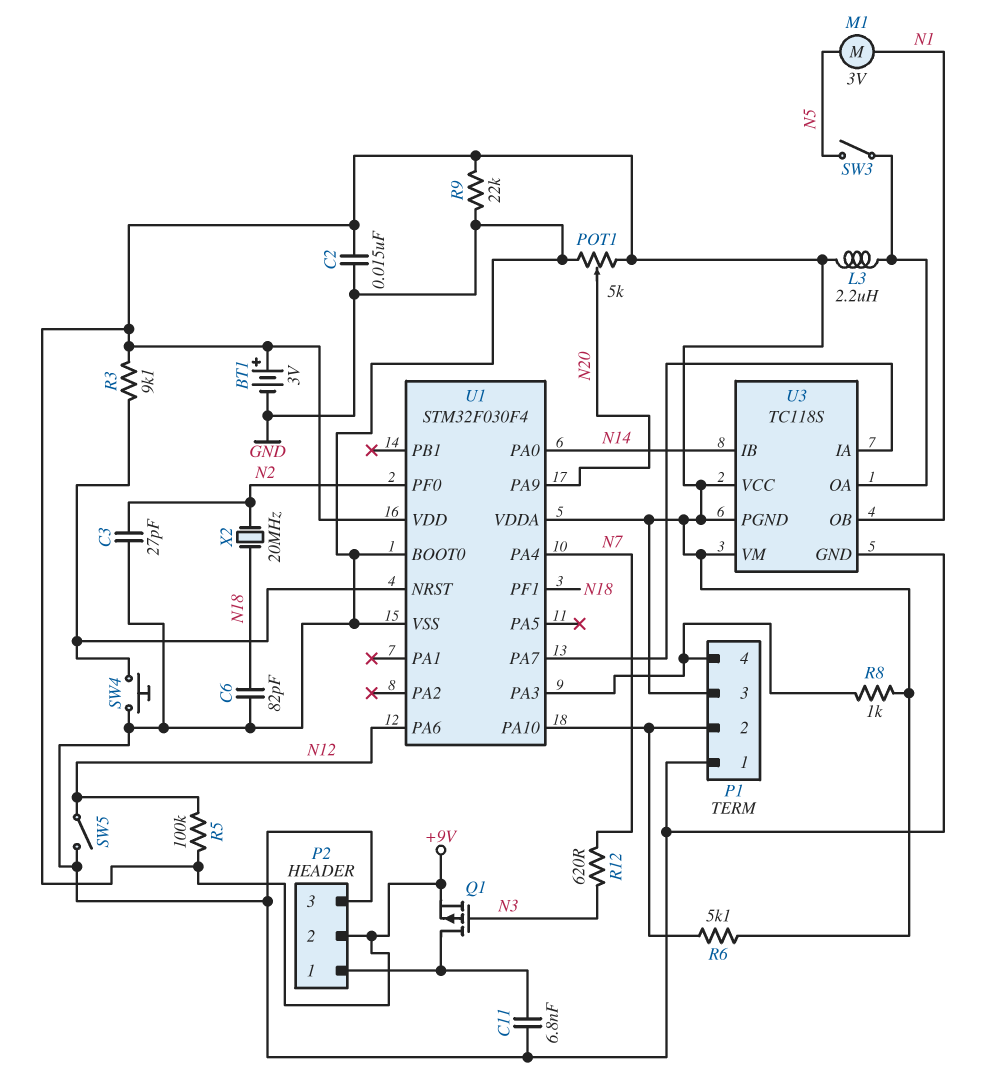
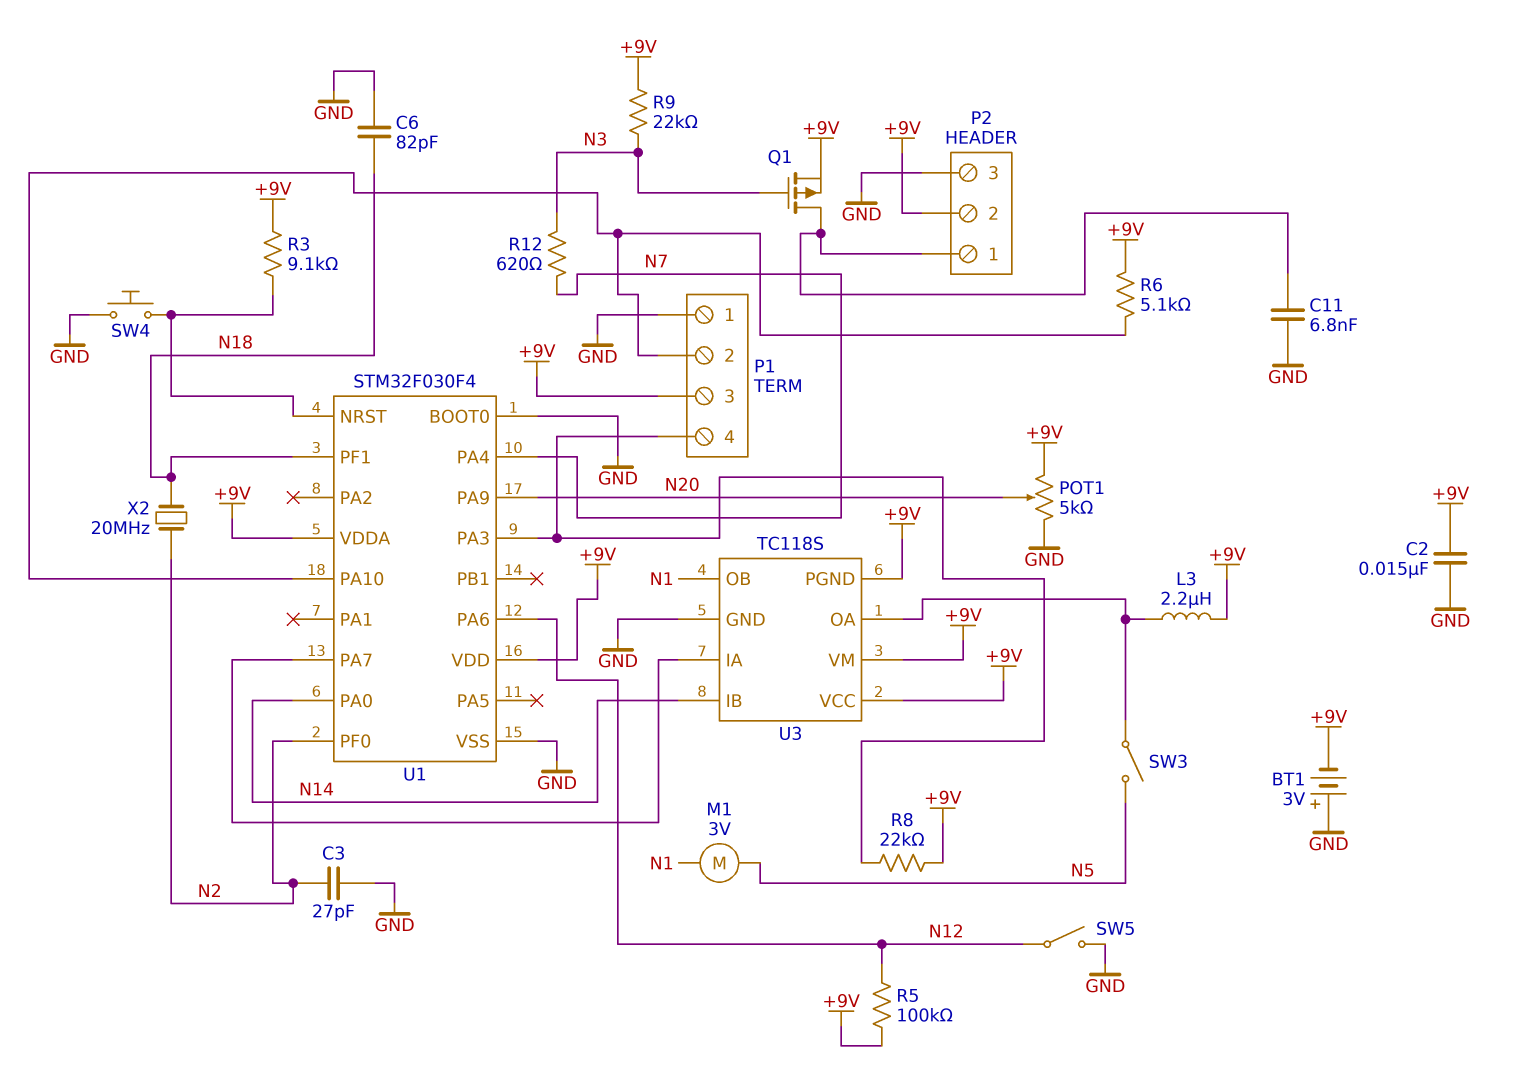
BT1: 3V (plus +9V, minus GND) -> 3V (plus GND, minus +9V)
R8: 1k (+9V, P1/4) -> 22k (+9V, P1/4)
R9: 22k (+9V, GND) -> 22k (+9V, N3)

